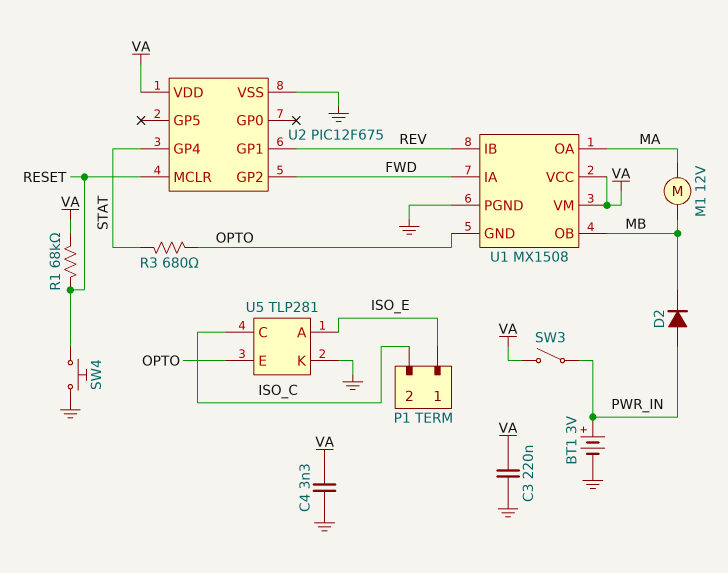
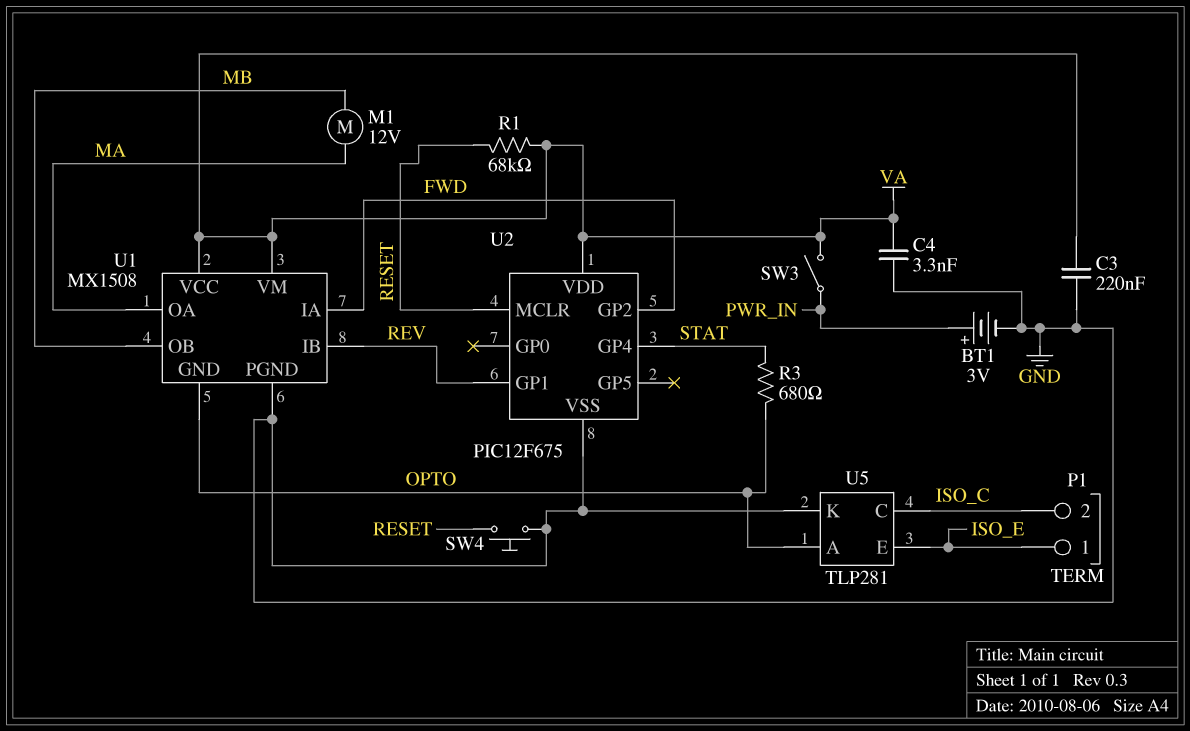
D2: diode (A PWR_IN, K MB) -> none
U5 pin A: ISO_E -> OPTO
U5 pin E: OPTO -> ISO_E

